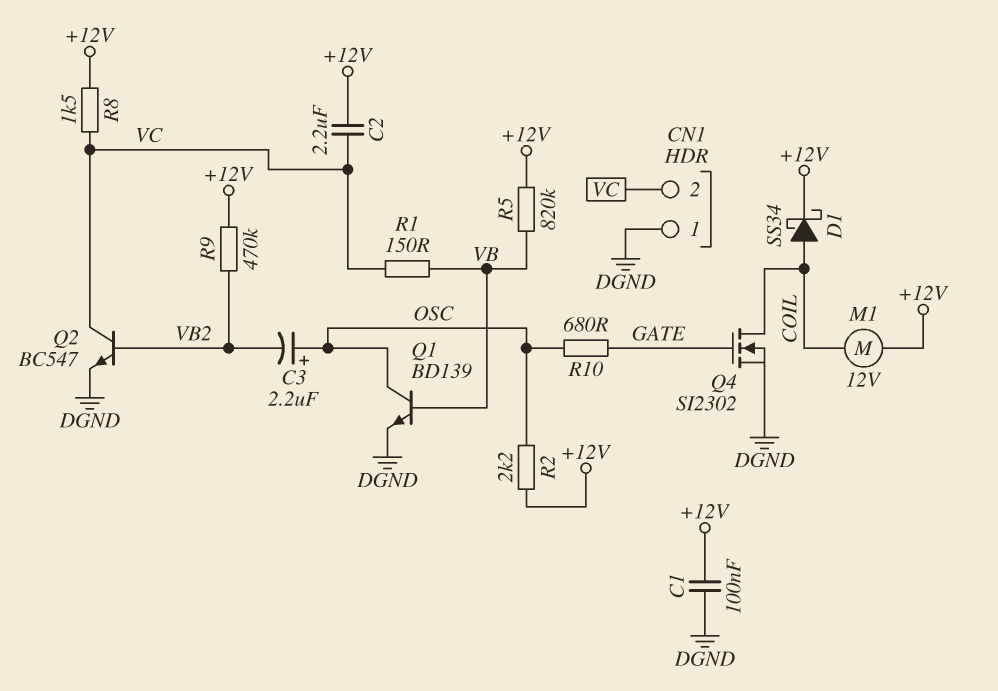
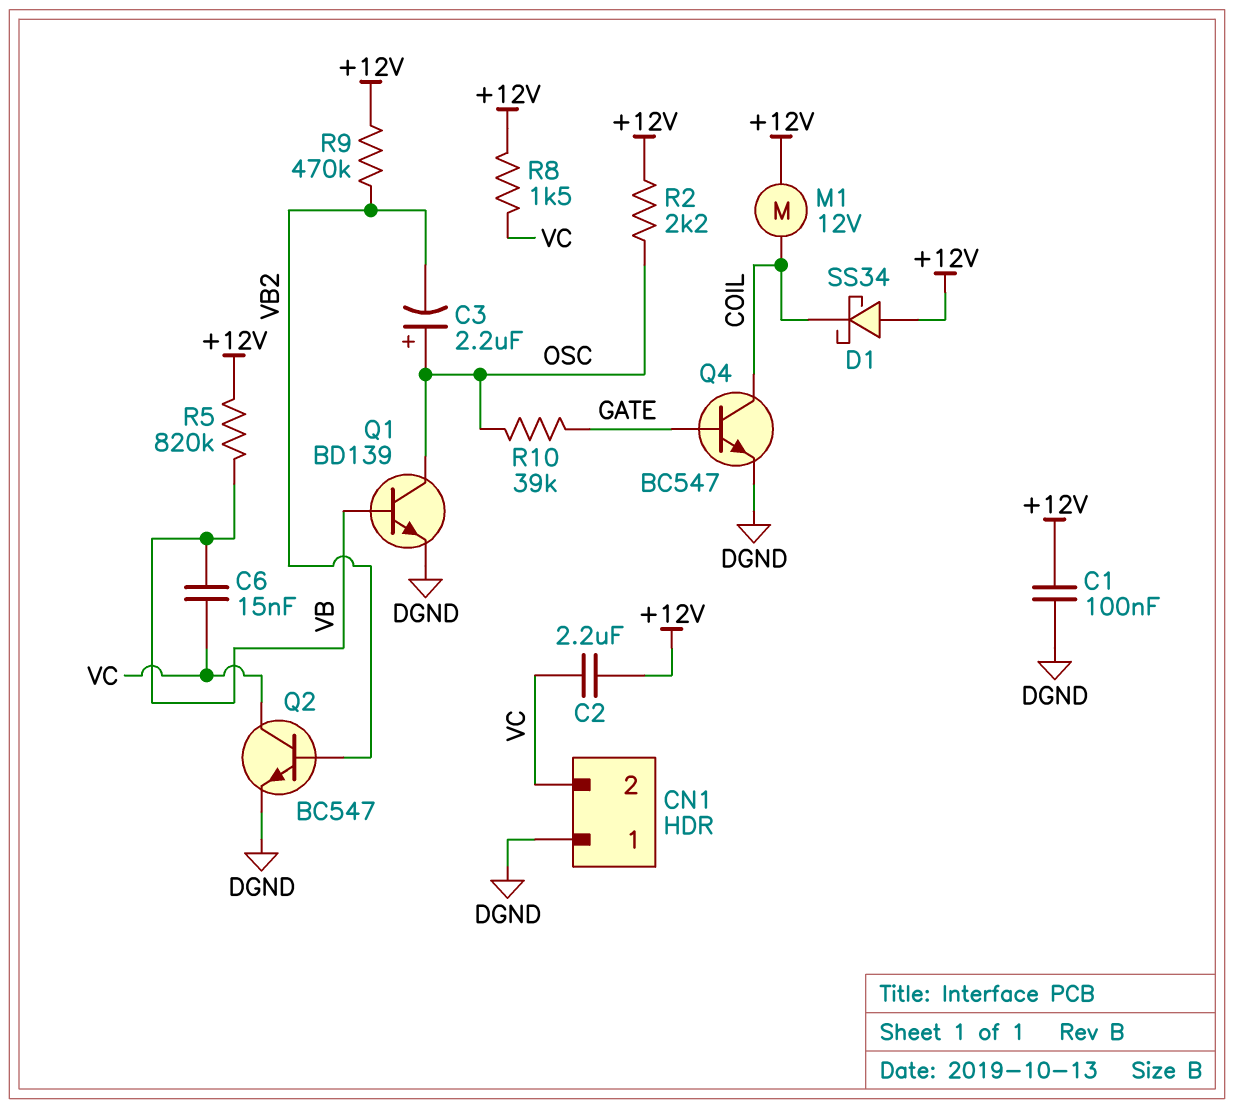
C6: none -> 15nF (VB, VC)
D1: schottky SS34 (A COIL, K +12V) -> schottky SS34 (A +12V, K COIL)
Q4: NMOS SI2302 (G GATE, D COIL, S DGND) -> NPN BC547 (B GATE, C COIL, E DGND)
R1: 150 (VB, VC) -> none
R10: 680 (GATE, OSC) -> 39k (GATE, OSC)

